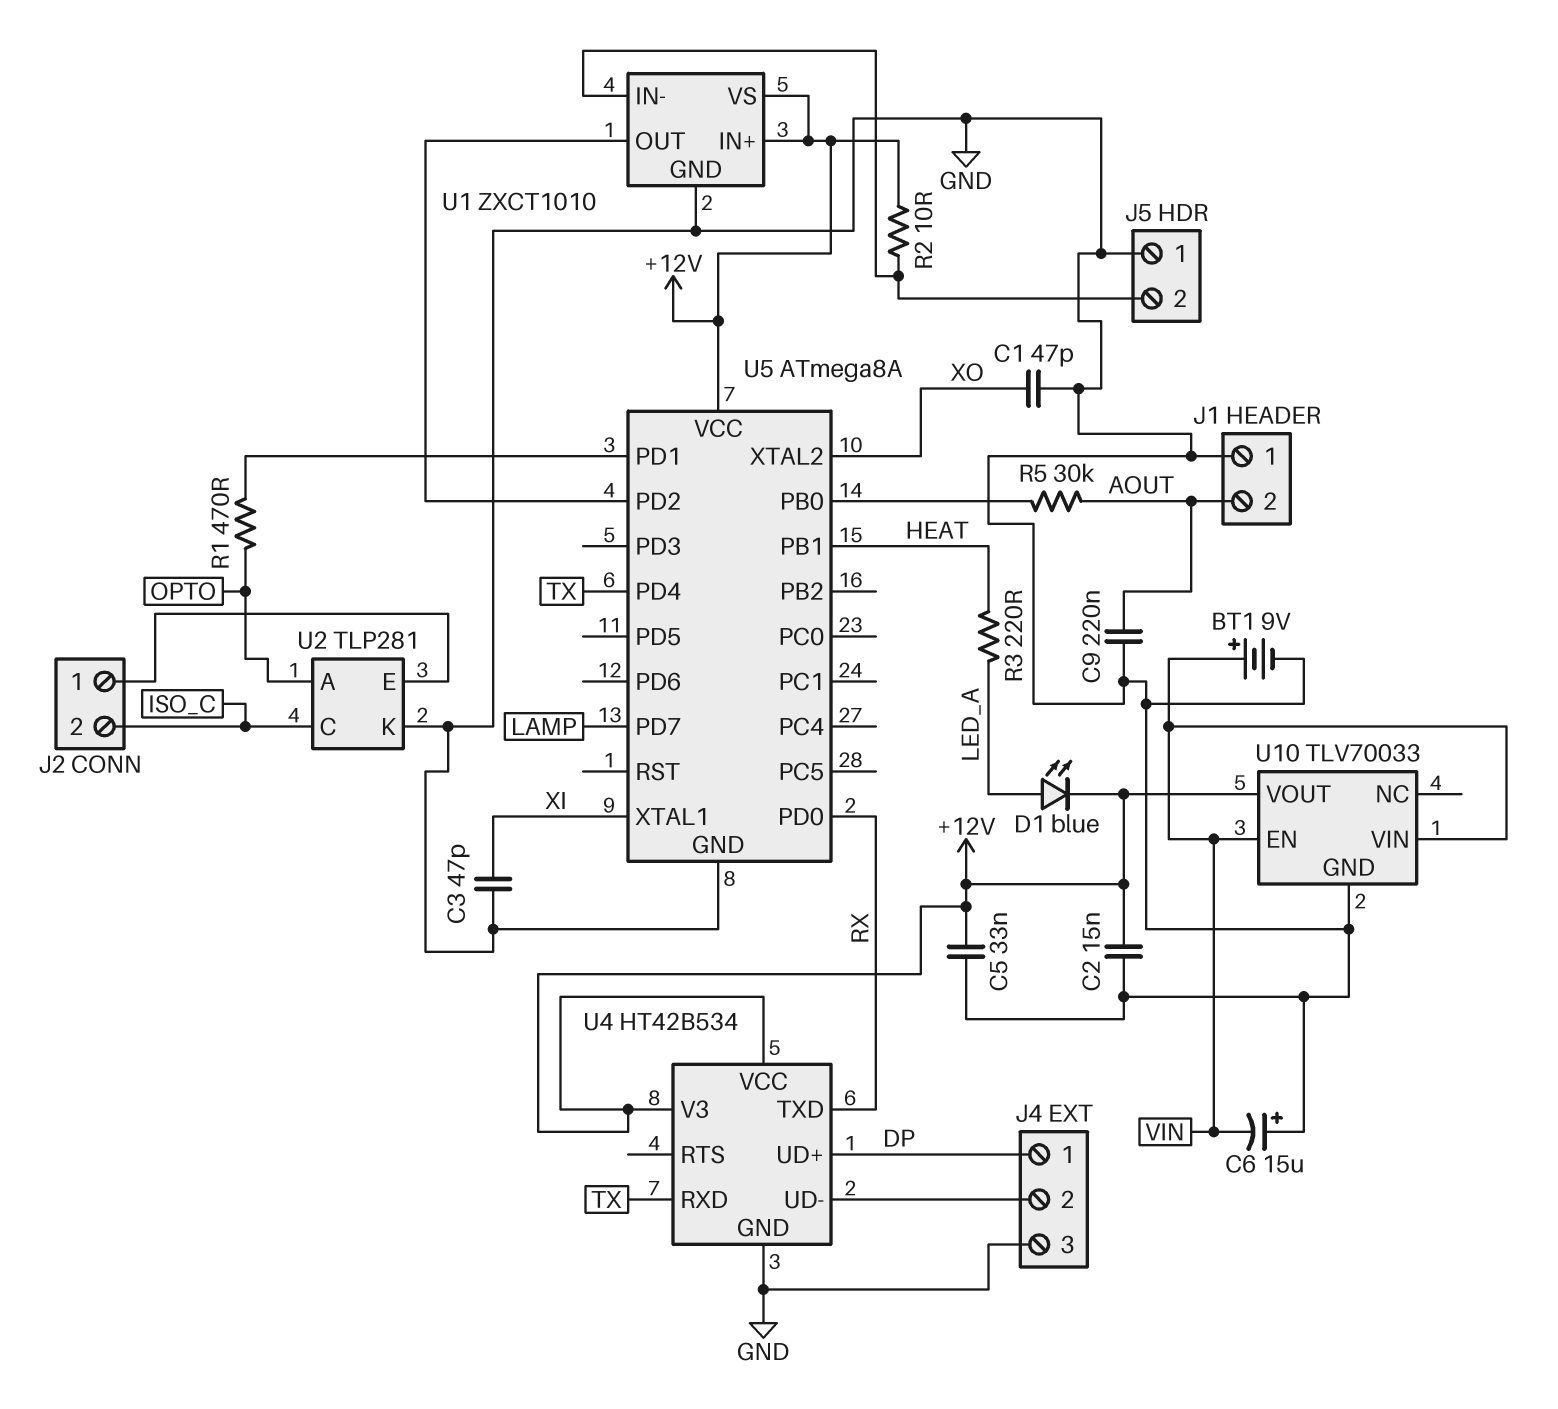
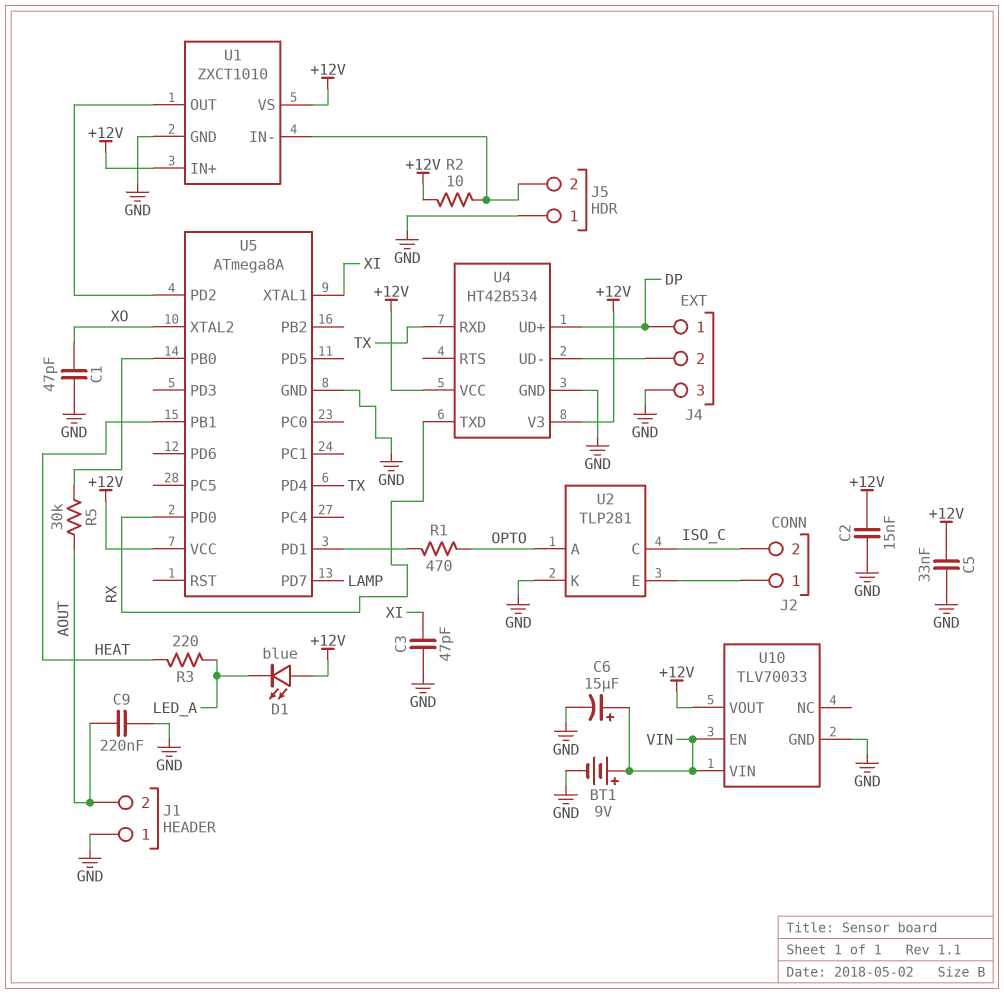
C6: 15uF (plus GND, minus VIN) -> 15uF (plus VIN, minus GND)
D1: LED blue (A LED_A, K +12V) -> LED blue (A +12V, K LED_A)

